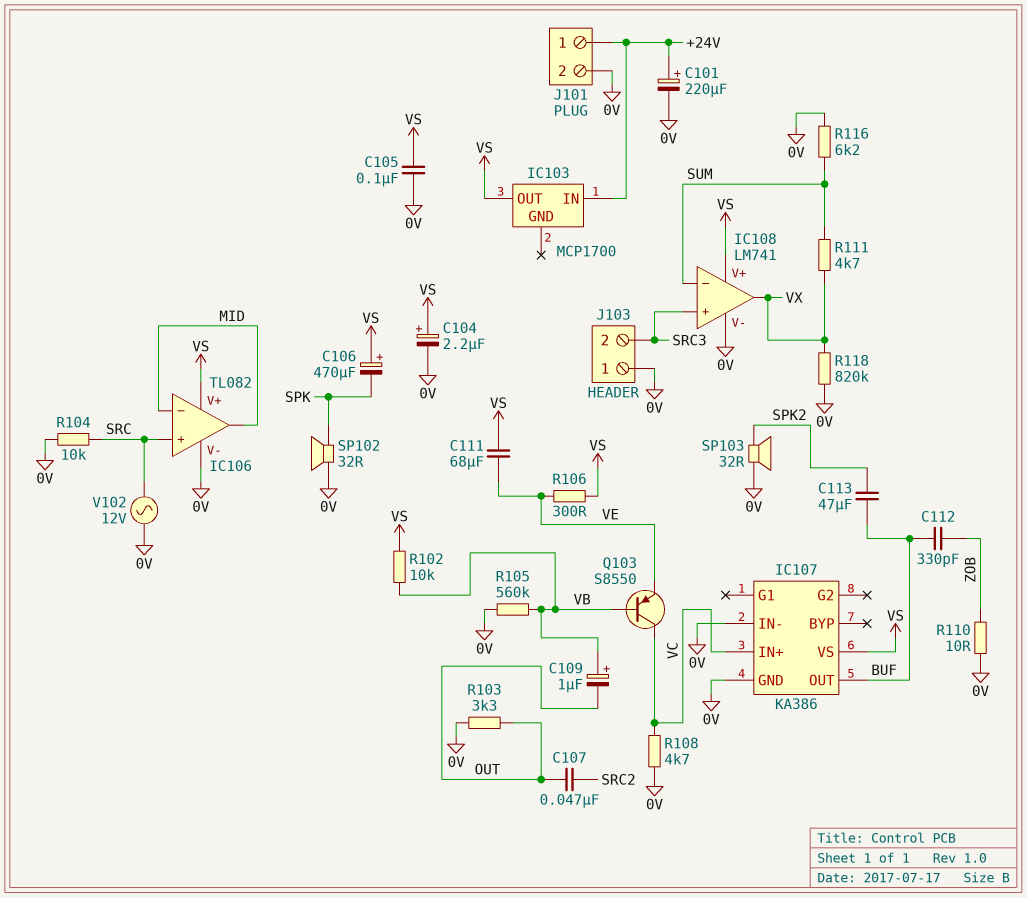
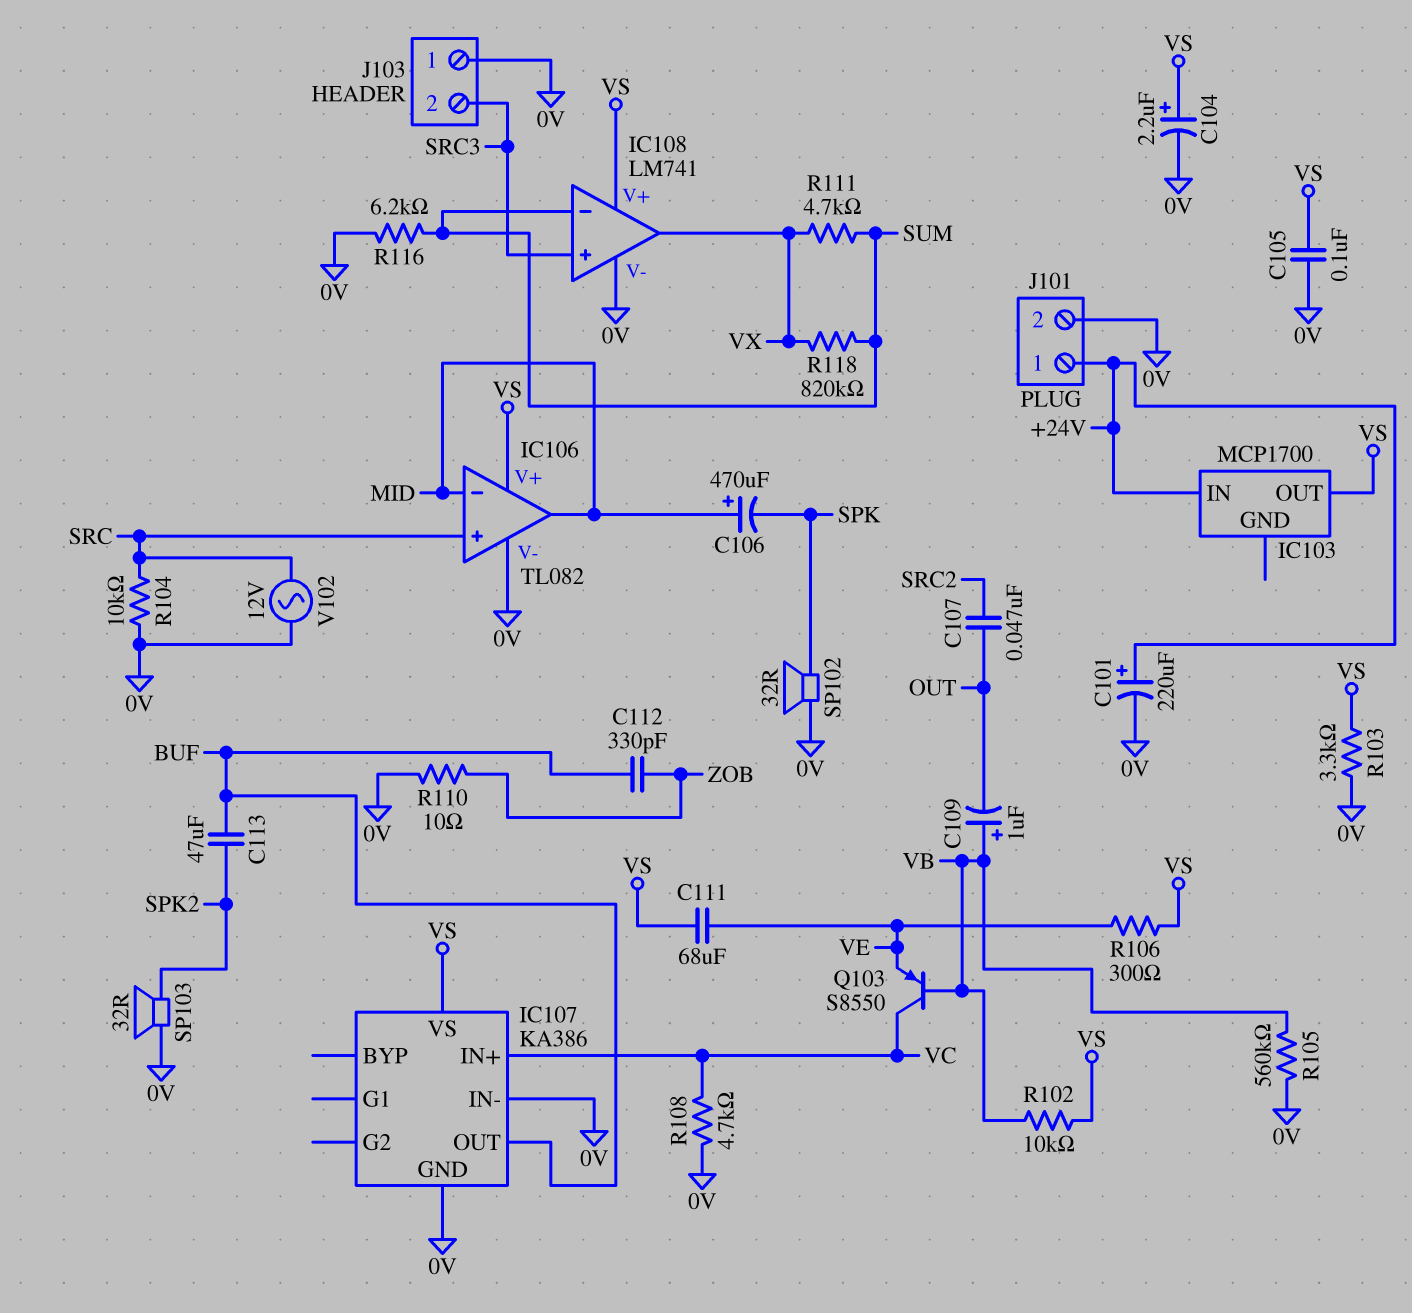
C106: 470uF (plus VS, minus SPK) -> 470uF (plus MID, minus SPK)
R103: 3.3k (0V, OUT) -> 3.3k (0V, VS)
R118: 820k (0V, VX) -> 820k (SUM, VX)

